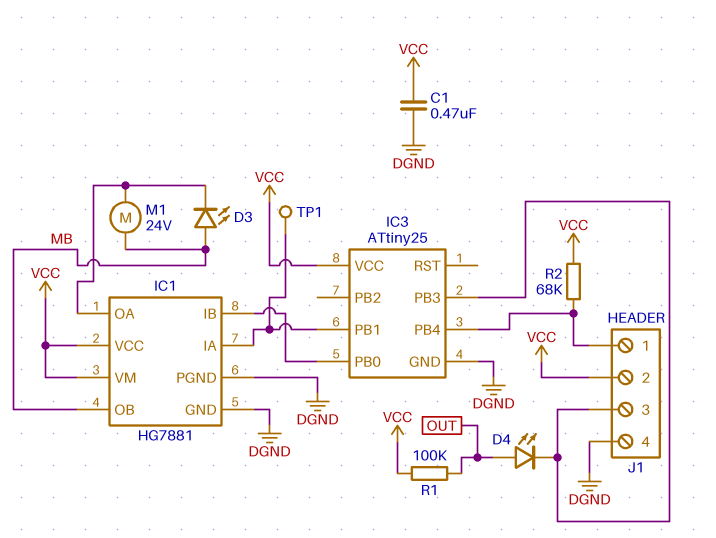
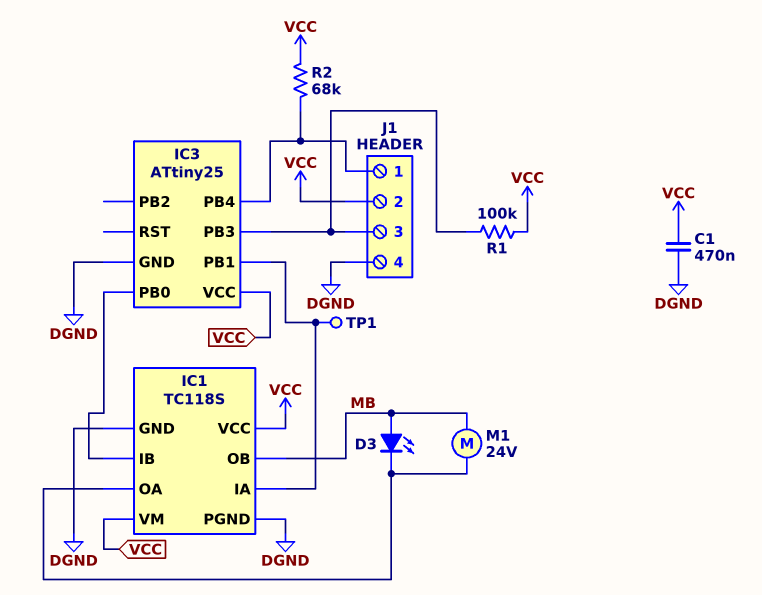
D4: LED (A OUT, K IC3/PB3) -> none
IC1: HG7881 -> TC118S
R1: 100k (OUT, VCC) -> 100k (IC3/PB3, VCC)

